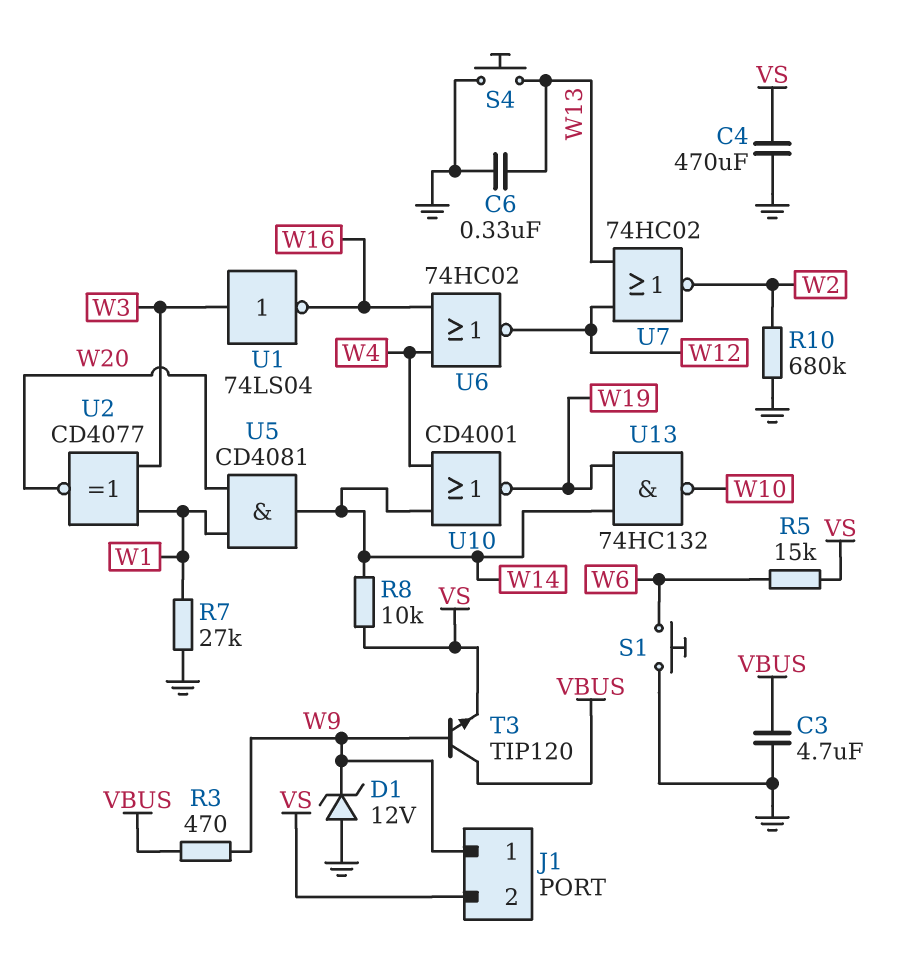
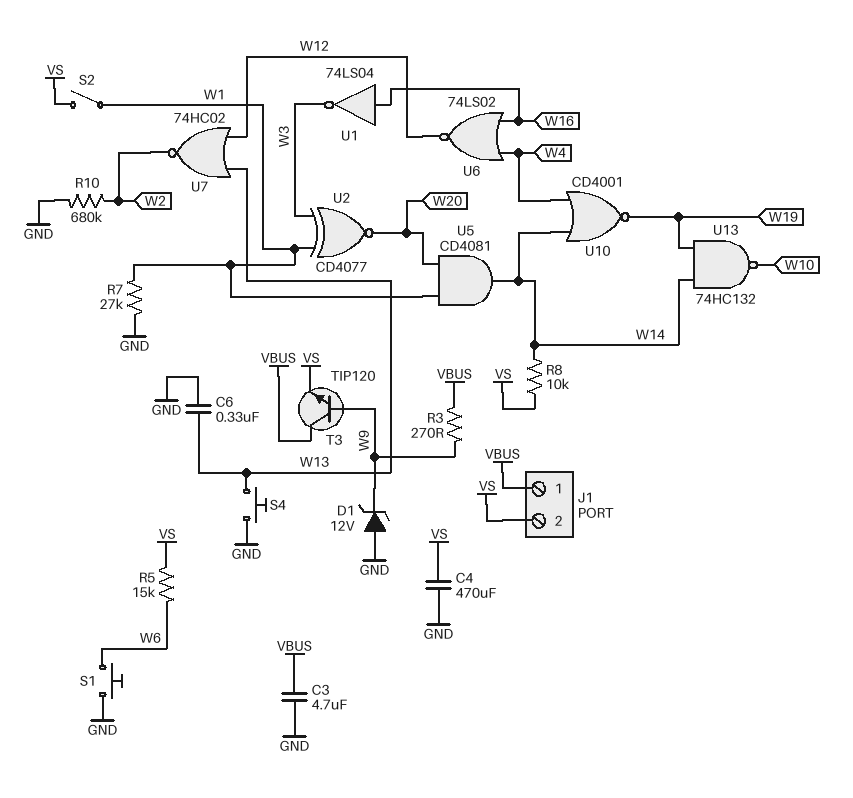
J1 pin 1: W9 -> VBUS
R3: 470 (VBUS, W9) -> 270 (VBUS, W9)
S2: none -> switch (VS, W1)
U1: NOT 74LS04 (in W3, out W16) -> NOT 74LS04 (in W16, out W3)
U6: NOR 74HC02 (in W4, in W16, out W12) -> NOR 74LS02 (in W4, in W16, out W12)

